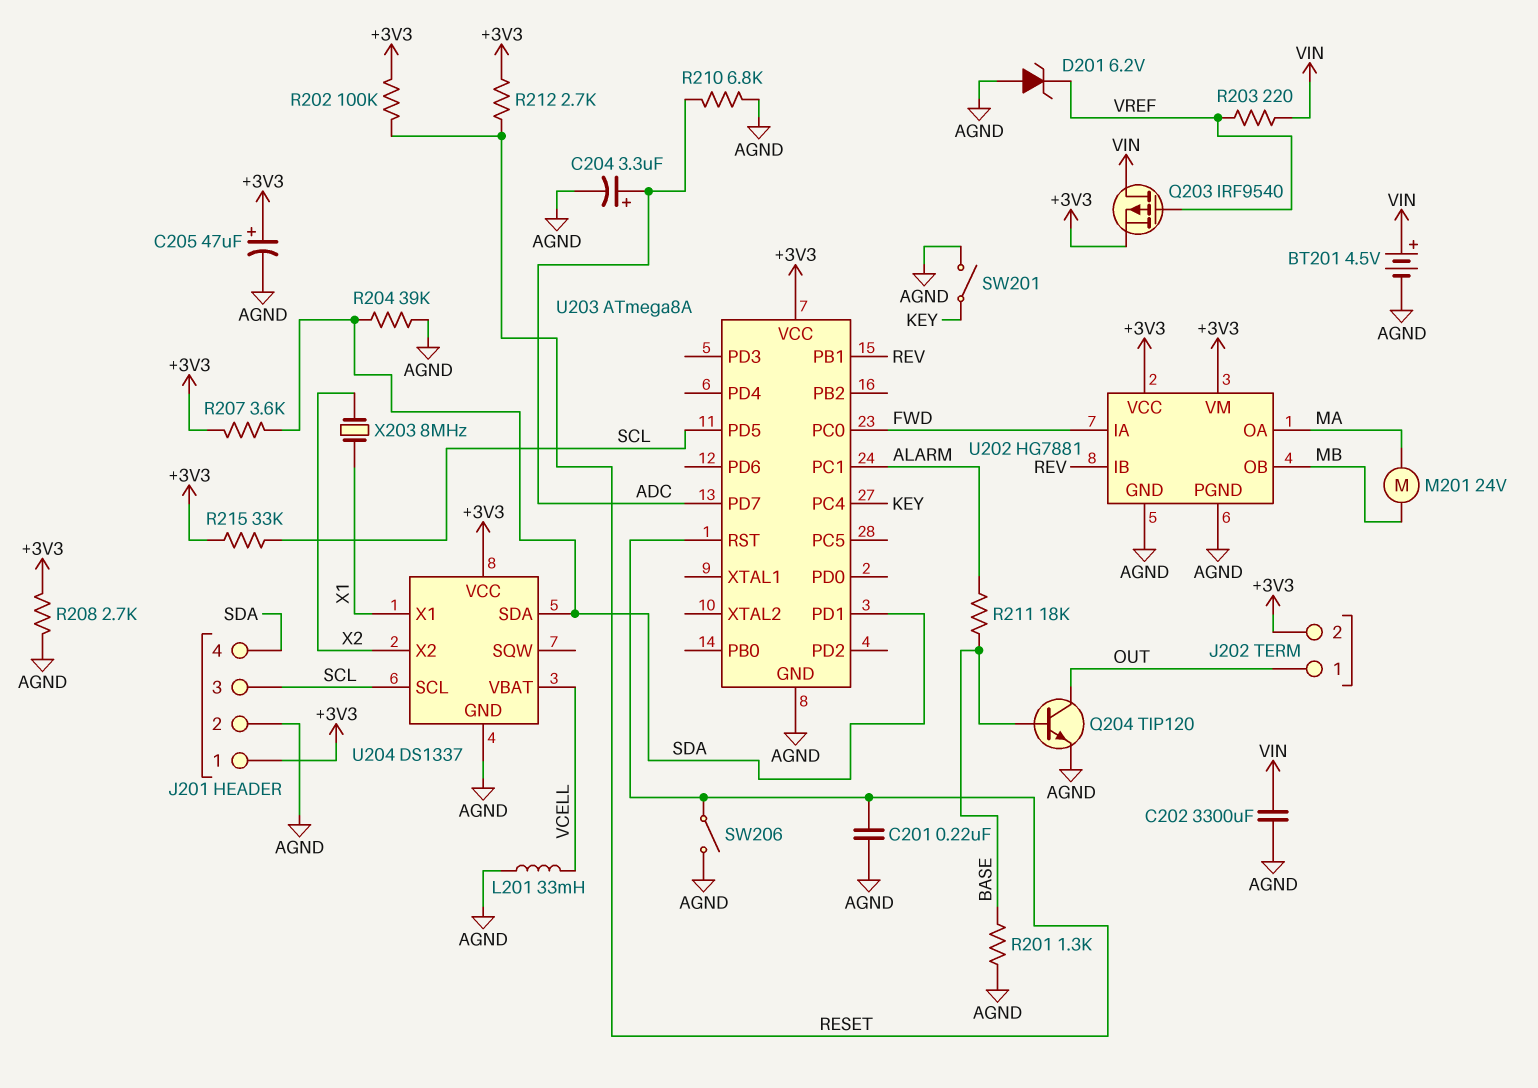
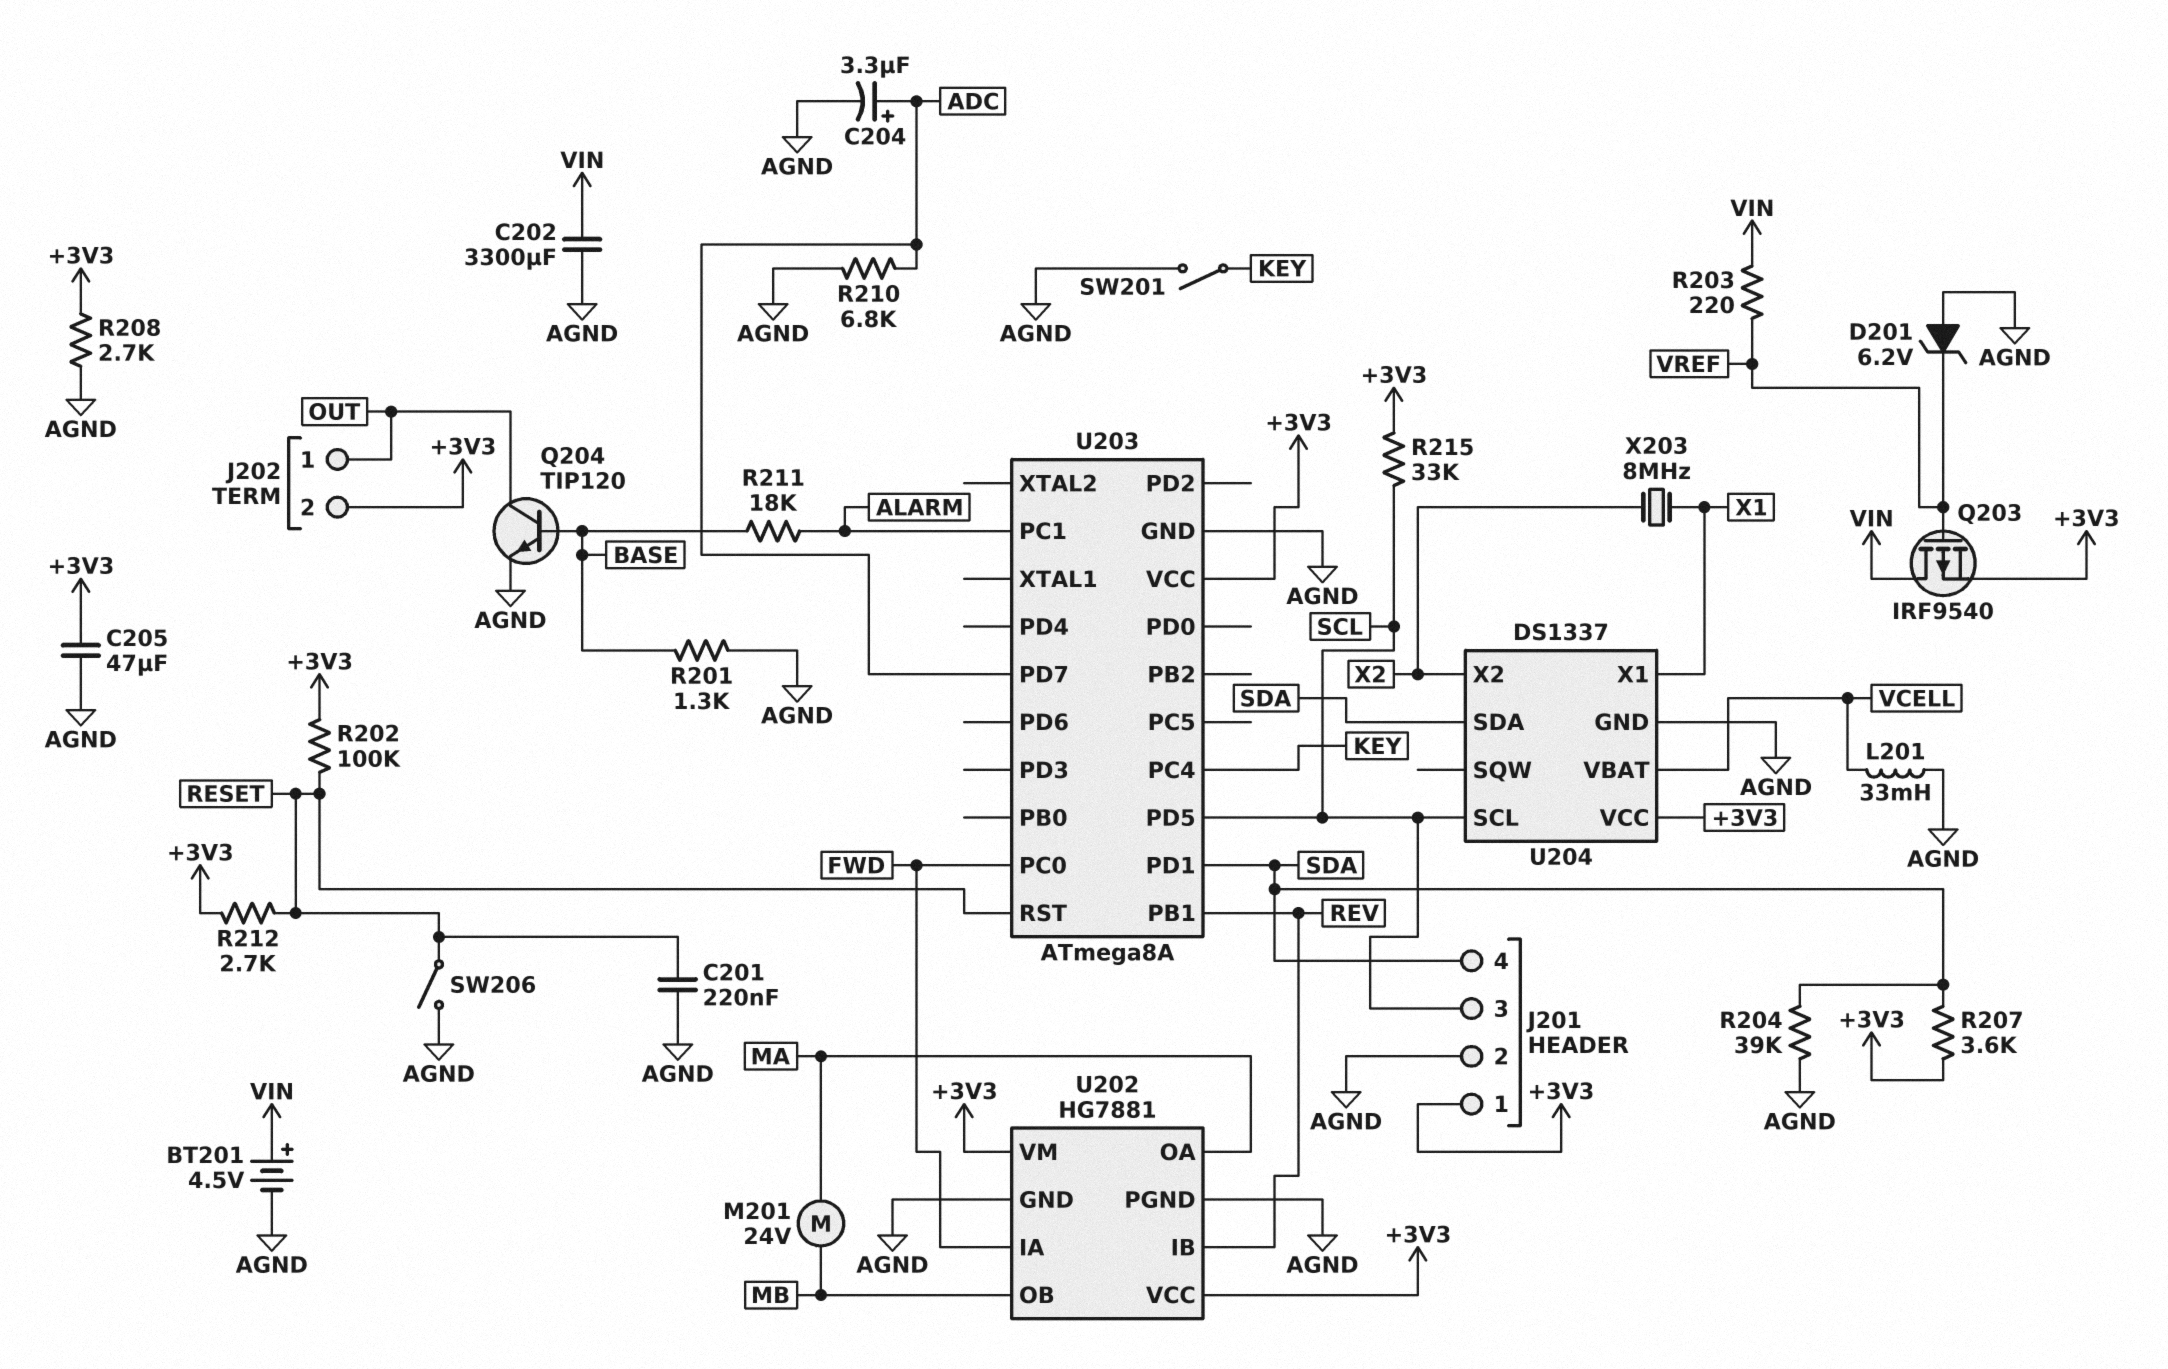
C205: 47uF (plus +3V3, minus AGND) -> 47uF (+3V3, AGND)

